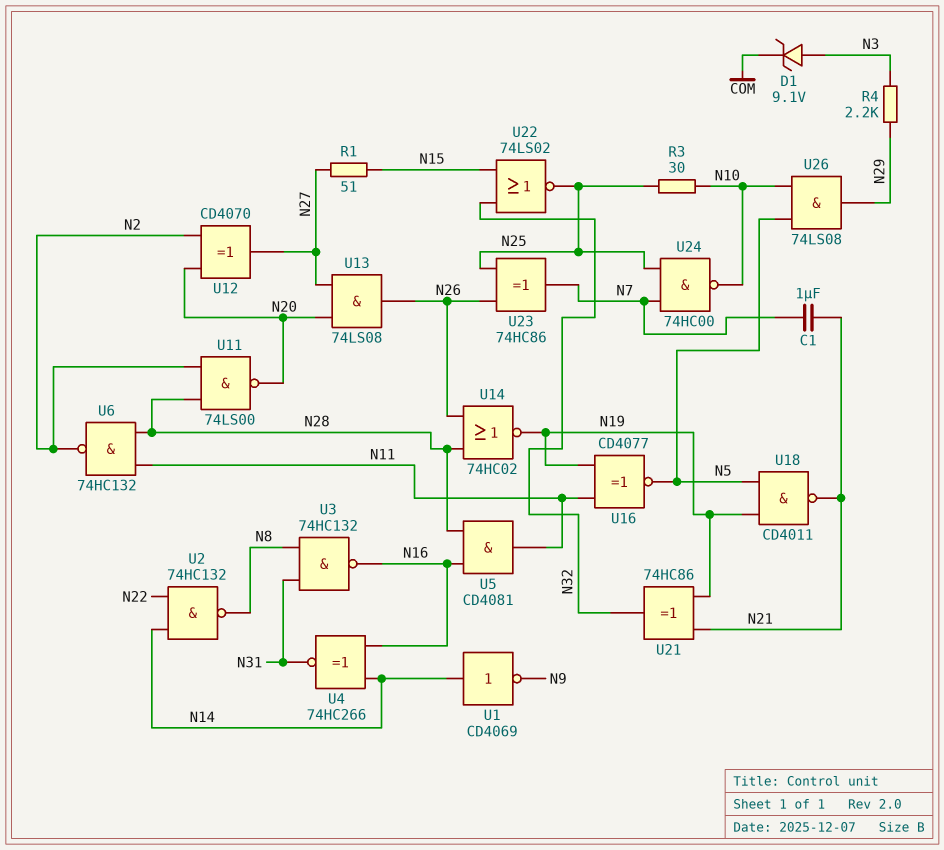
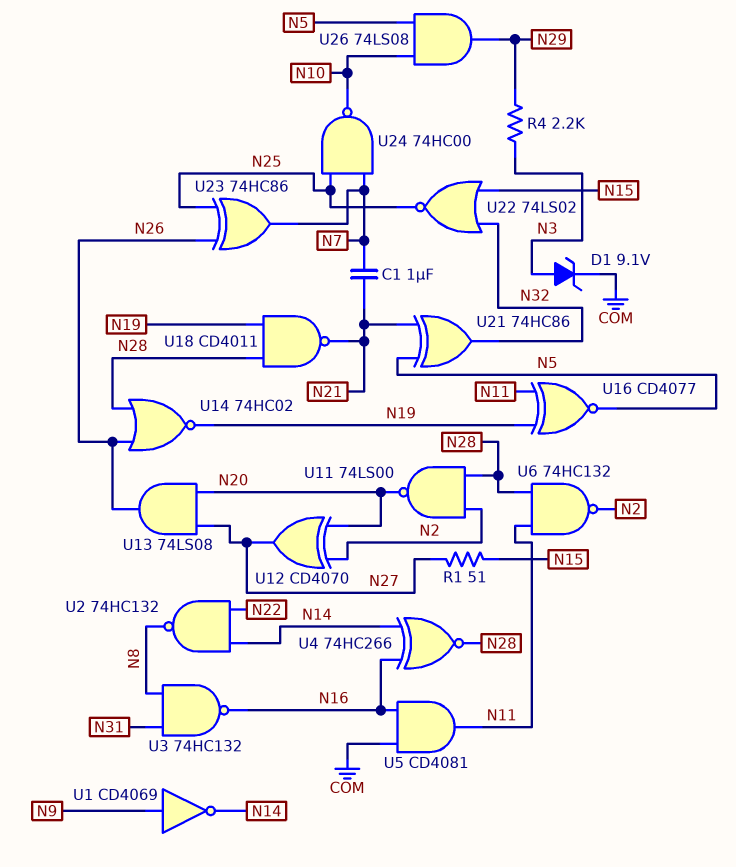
R3: 30 (N10, N25) -> none
U1: NOT CD4069 (in N14, out N9) -> NOT CD4069 (in N9, out N14)
U4: XNOR 74HC266 (in N14, in N16, out N31) -> XNOR 74HC266 (in N14, in N16, out N28)
U5: AND CD4081 (in N16, in N28, out N11) -> AND CD4081 (in COM, in N16, out N11)
U18: NAND CD4011 (in N5, in N19, out N21) -> NAND CD4011 (in N19, in N28, out N21)
U21: XOR 74HC86 (in N19, in N21, out N32) -> XOR 74HC86 (in N5, in N21, out N32)

